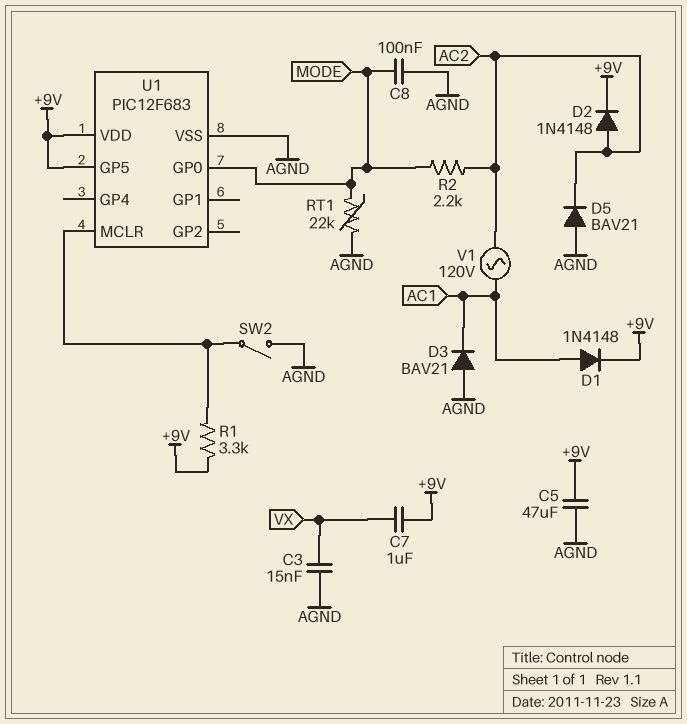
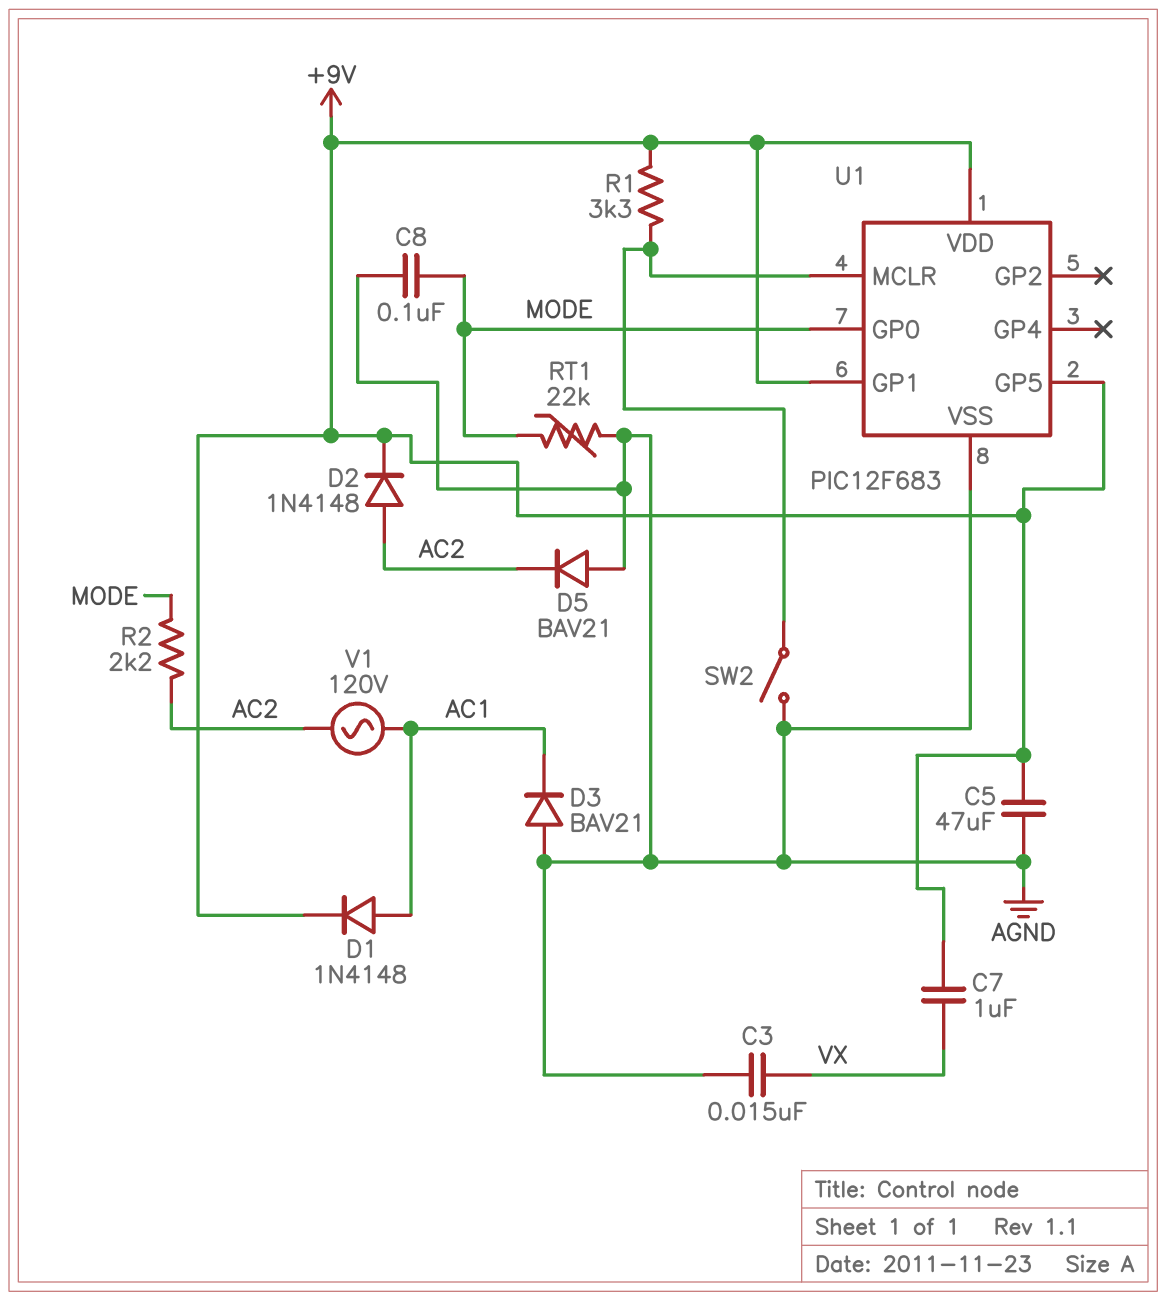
U1 pin GP1: none -> +9V

